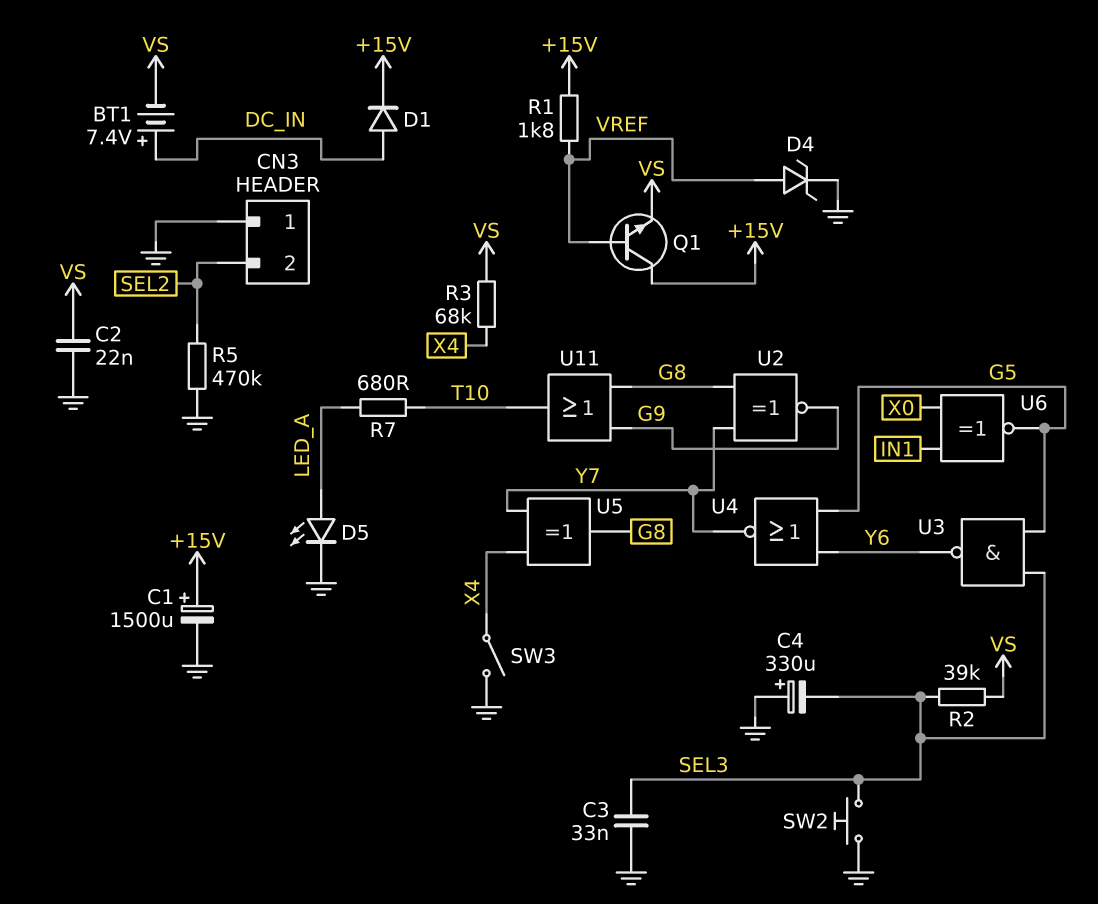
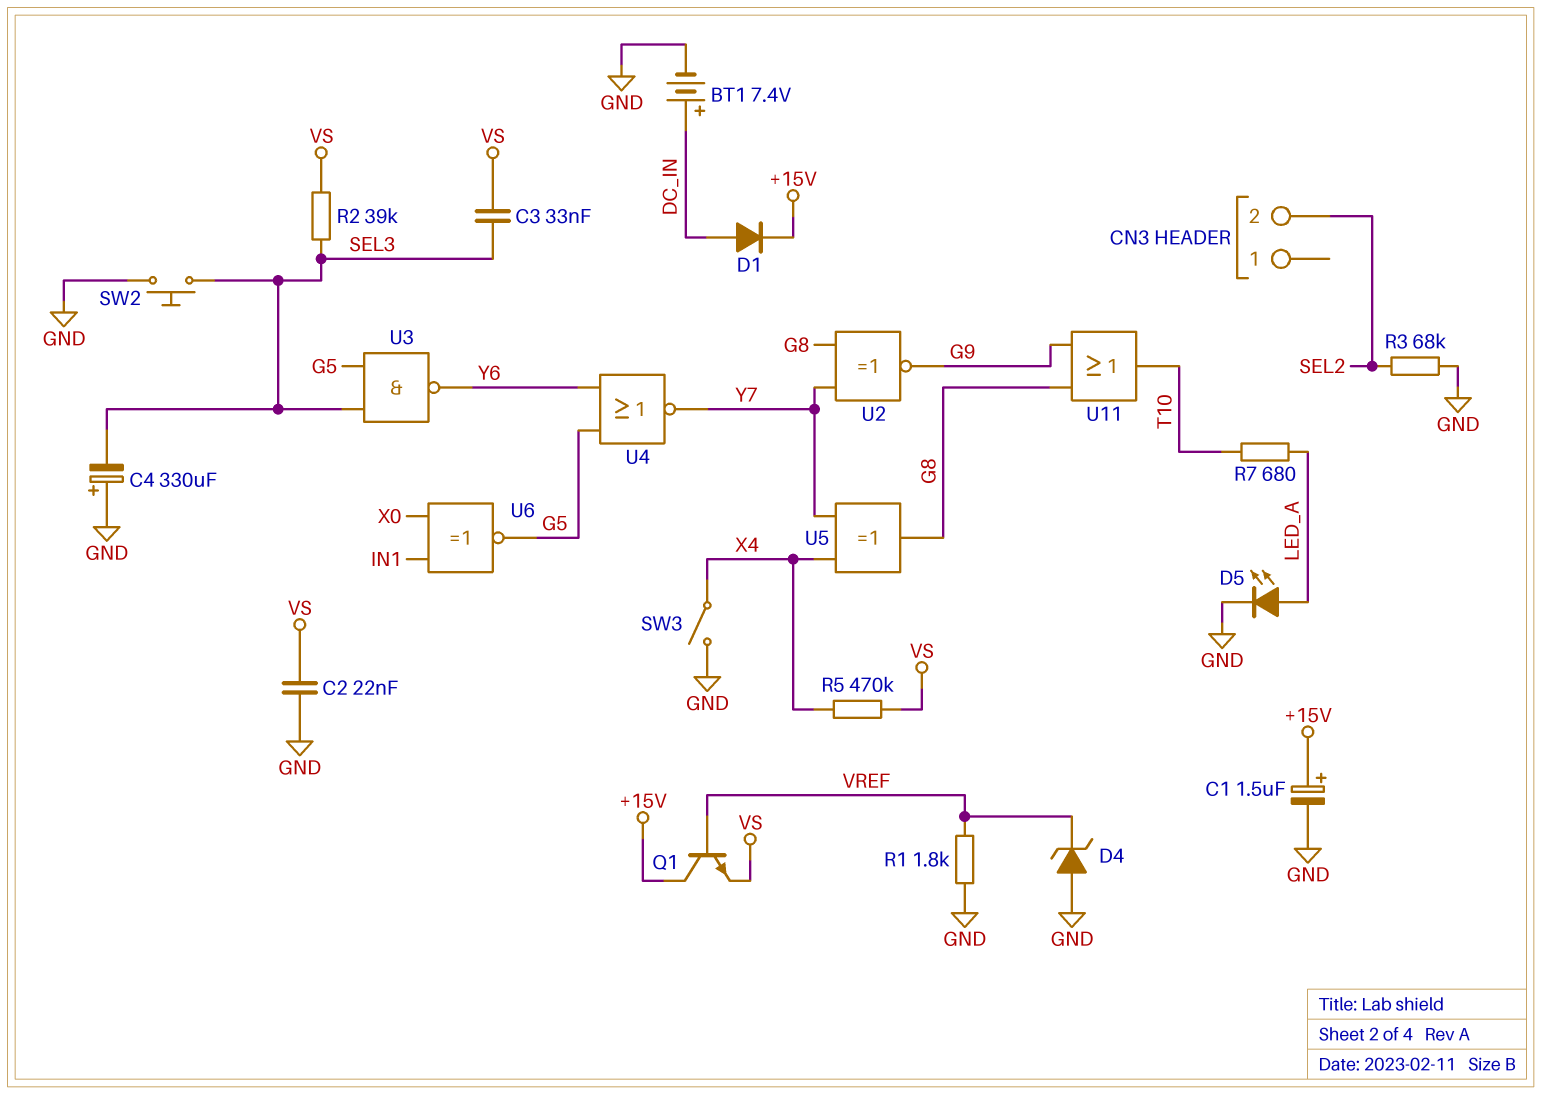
BT1: 7.4V (plus DC_IN, minus VS) -> 7.4V (plus DC_IN, minus GND)
C1: 1500uF (plus +15V, minus GND) -> 1.5uF (plus +15V, minus GND)
C3: 33nF (GND, SEL3) -> 33nF (SEL3, VS)
CN3 pin 1: GND -> none
D4: zener (A VREF, K GND) -> zener (A GND, K VREF)
R1: 1.8k (+15V, VREF) -> 1.8k (GND, VREF)
R3: 68k (VS, X4) -> 68k (GND, SEL2)
R5: 470k (GND, SEL2) -> 470k (VS, X4)

